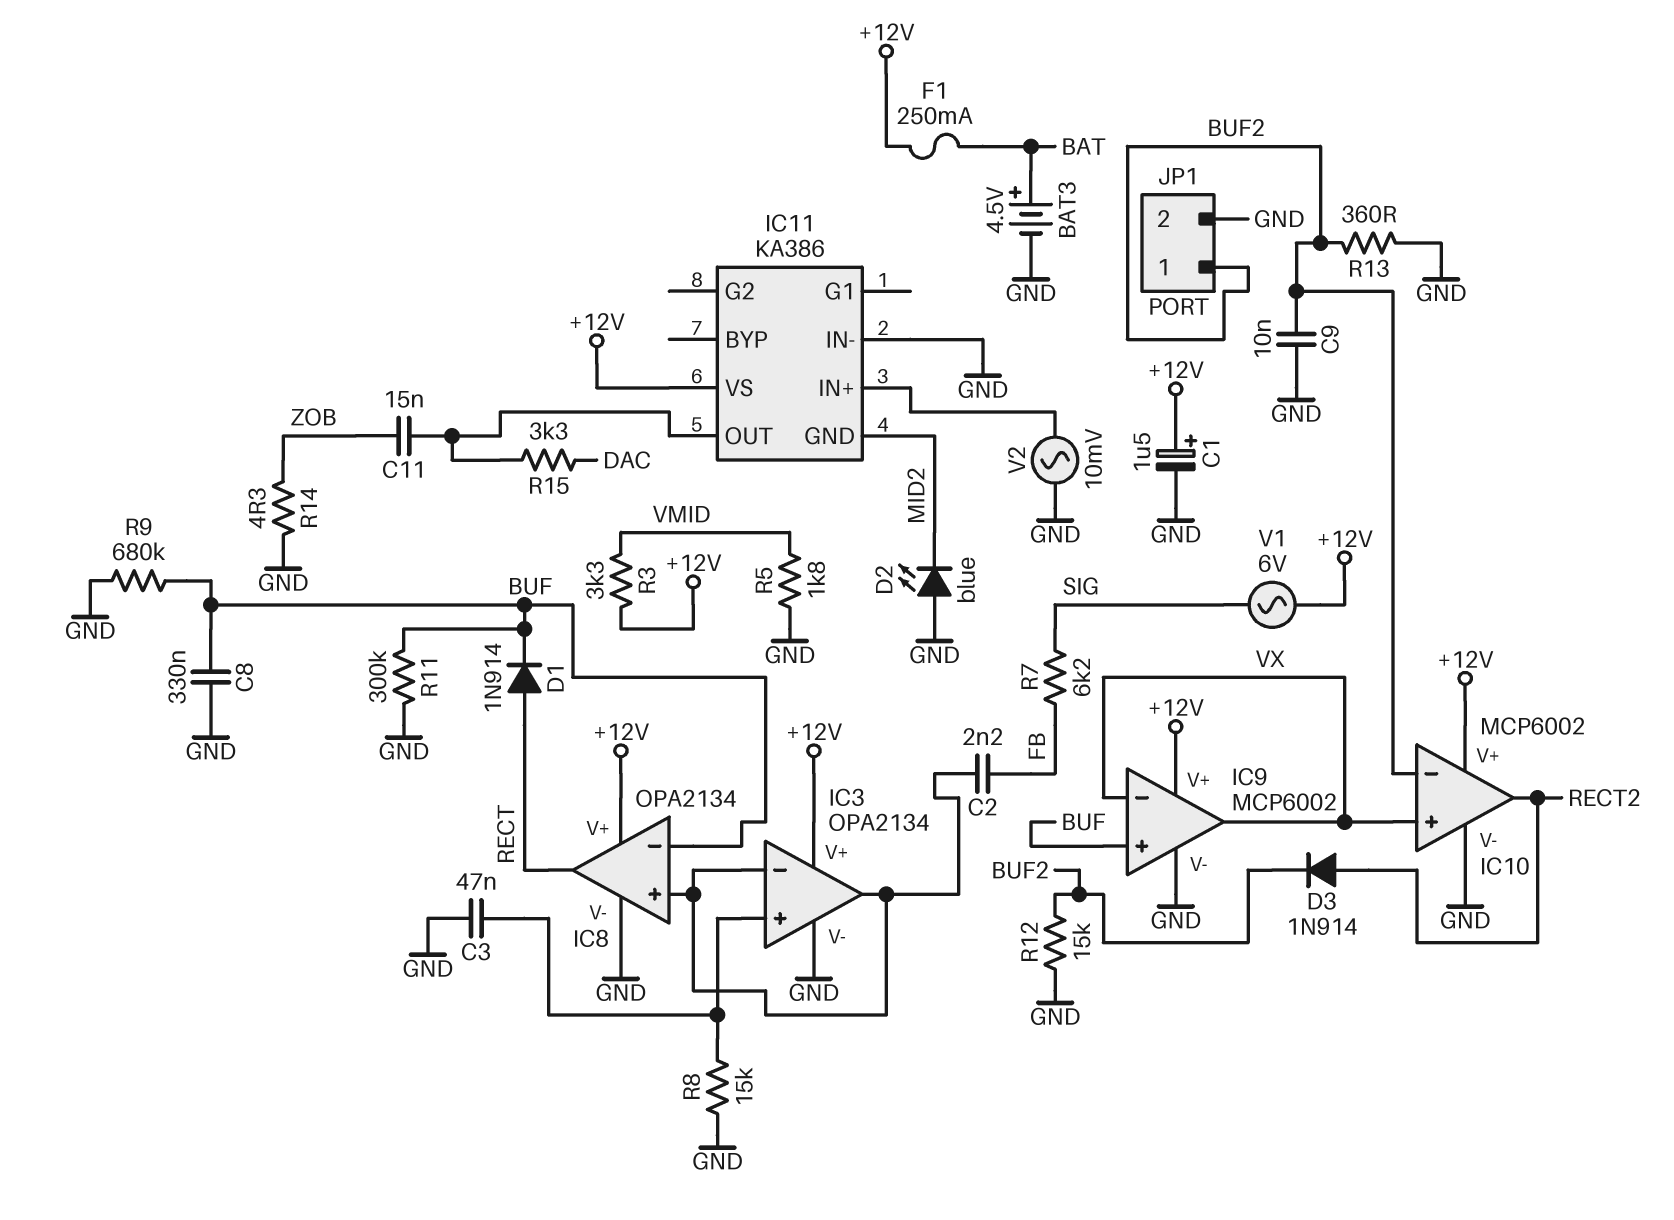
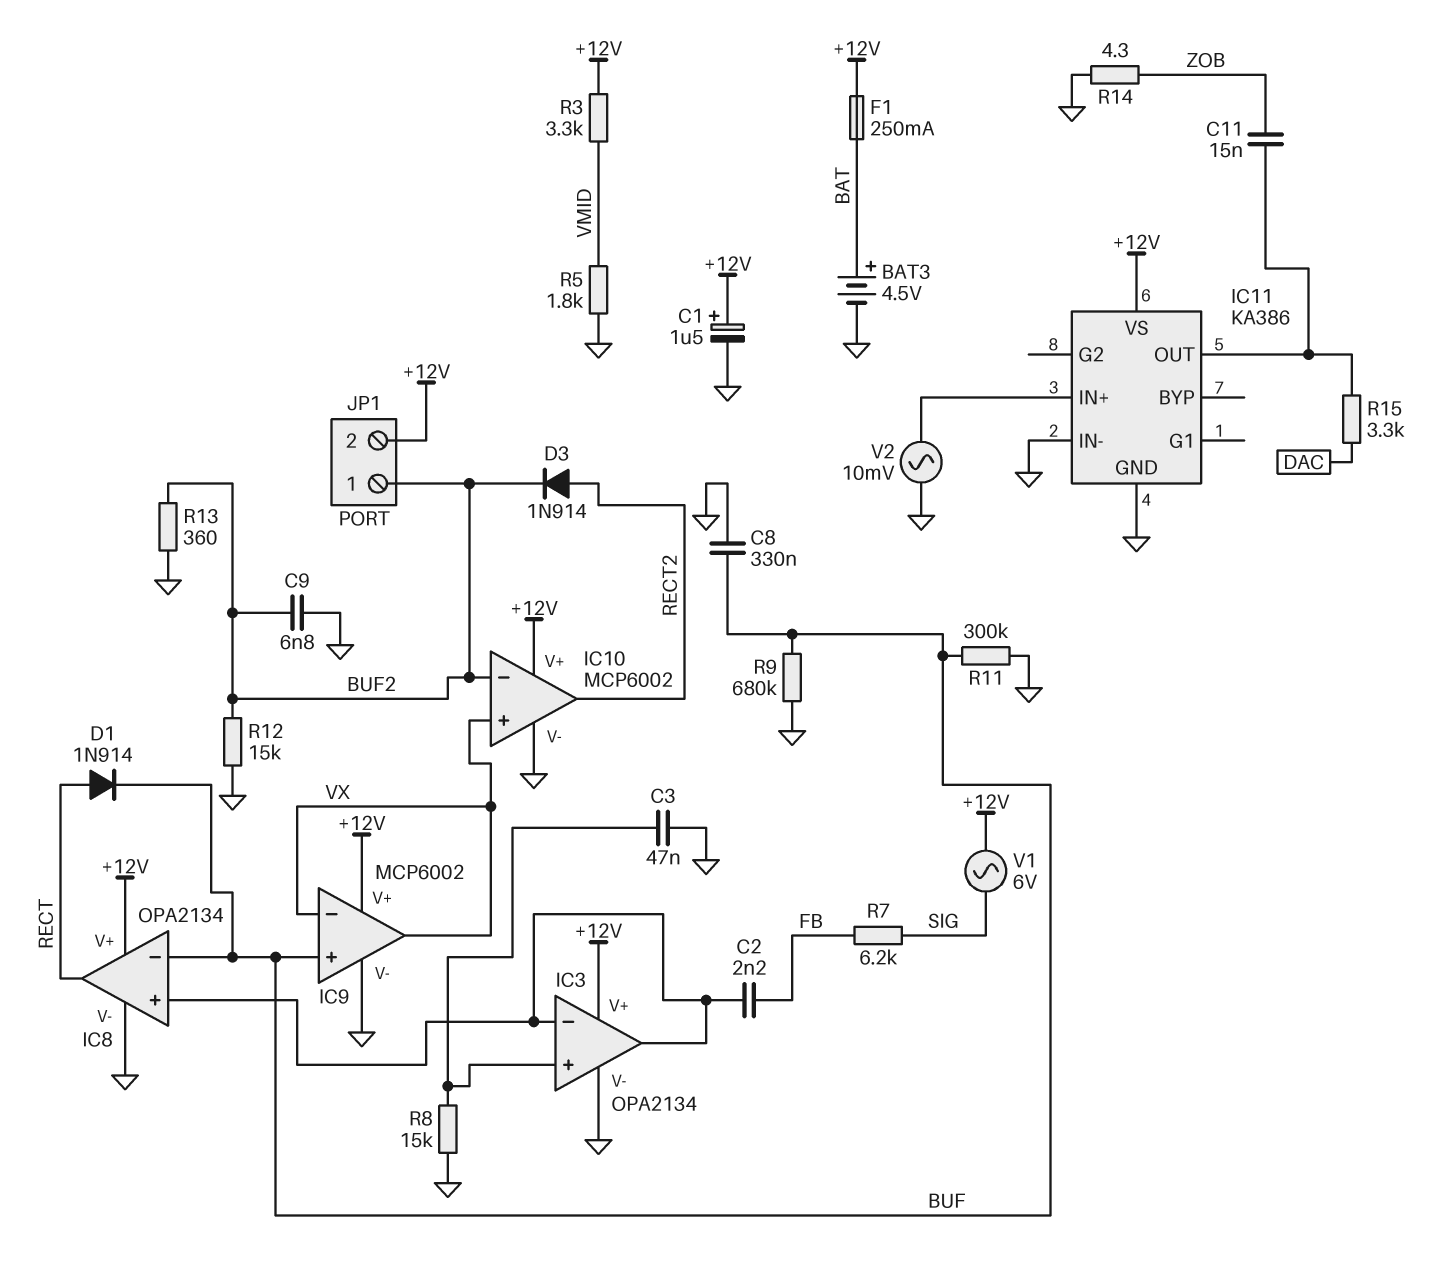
C9: 10nF (BUF2, GND) -> 6.8nF (BUF2, GND)
D2: LED blue (A GND, K MID2) -> none
IC11 pin GND: MID2 -> GND
JP1 pin 2: GND -> +12V

